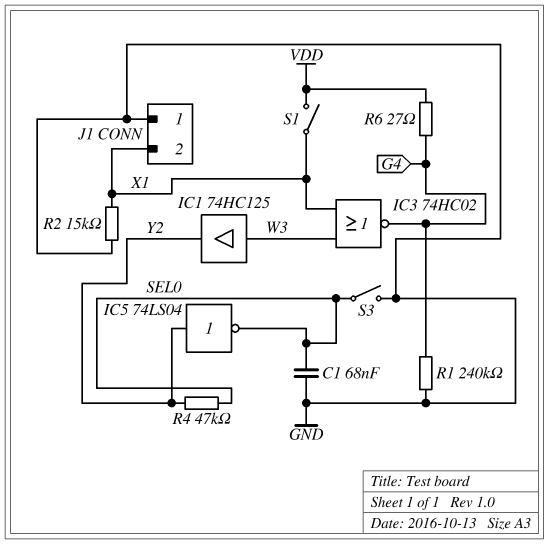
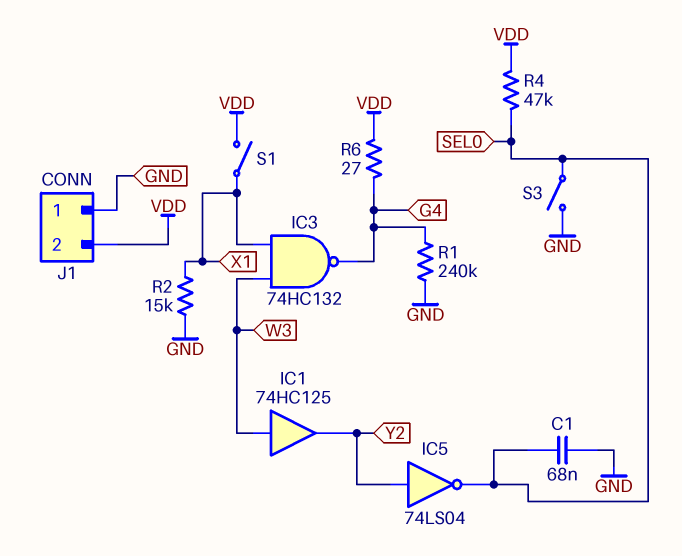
IC3: NOR 74HC02 (in W3, in X1, out G4) -> NAND 74HC132 (in W3, in X1, out G4)
J1 pin 2: X1 -> VDD
R4: 47k (SEL0, Y2) -> 47k (SEL0, VDD)

